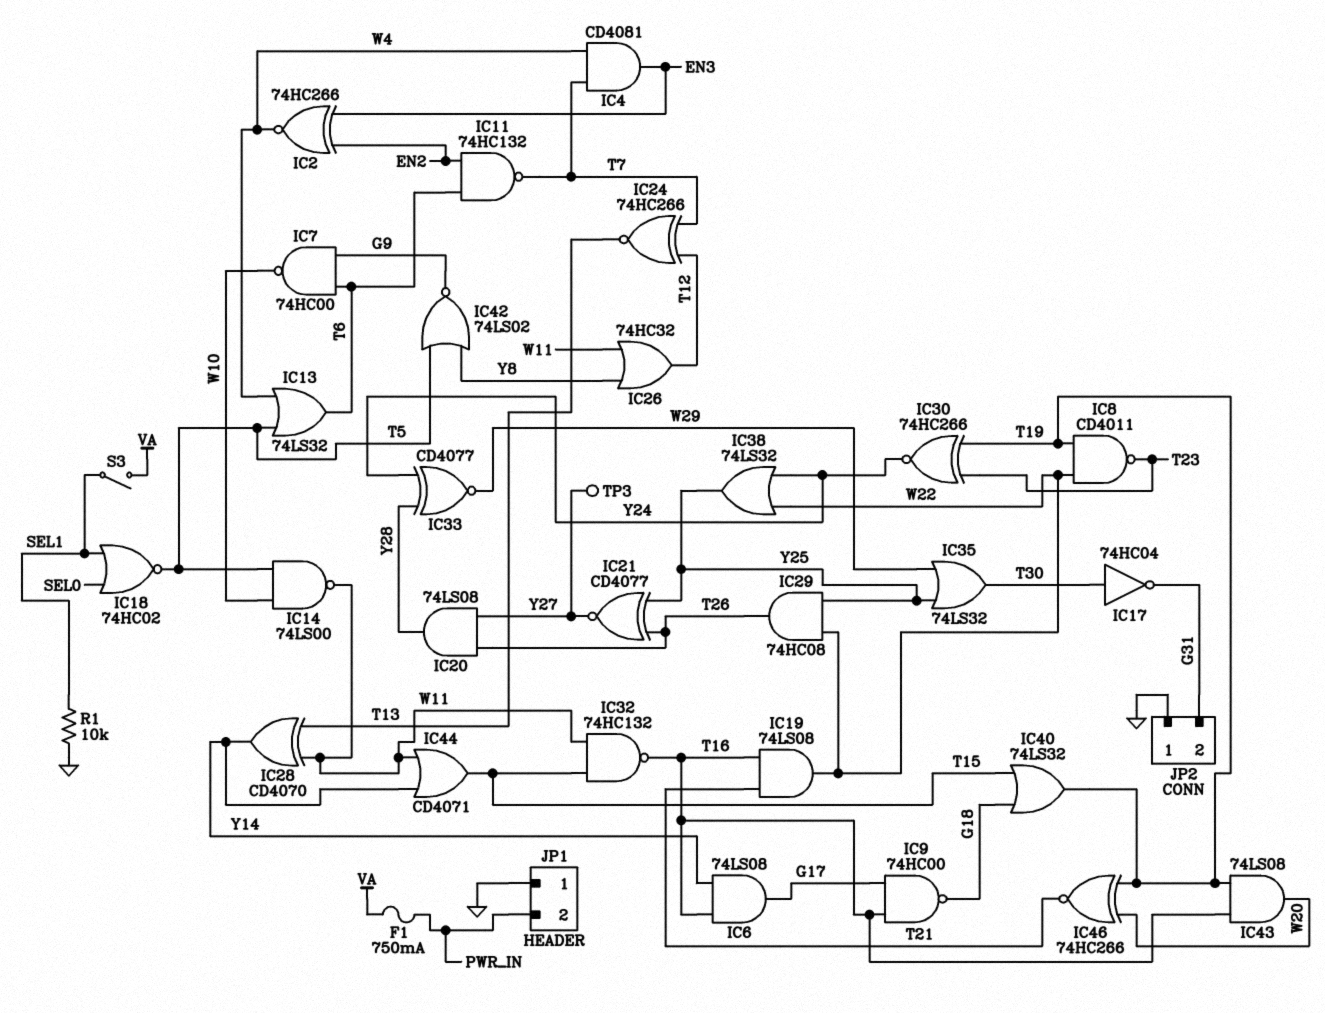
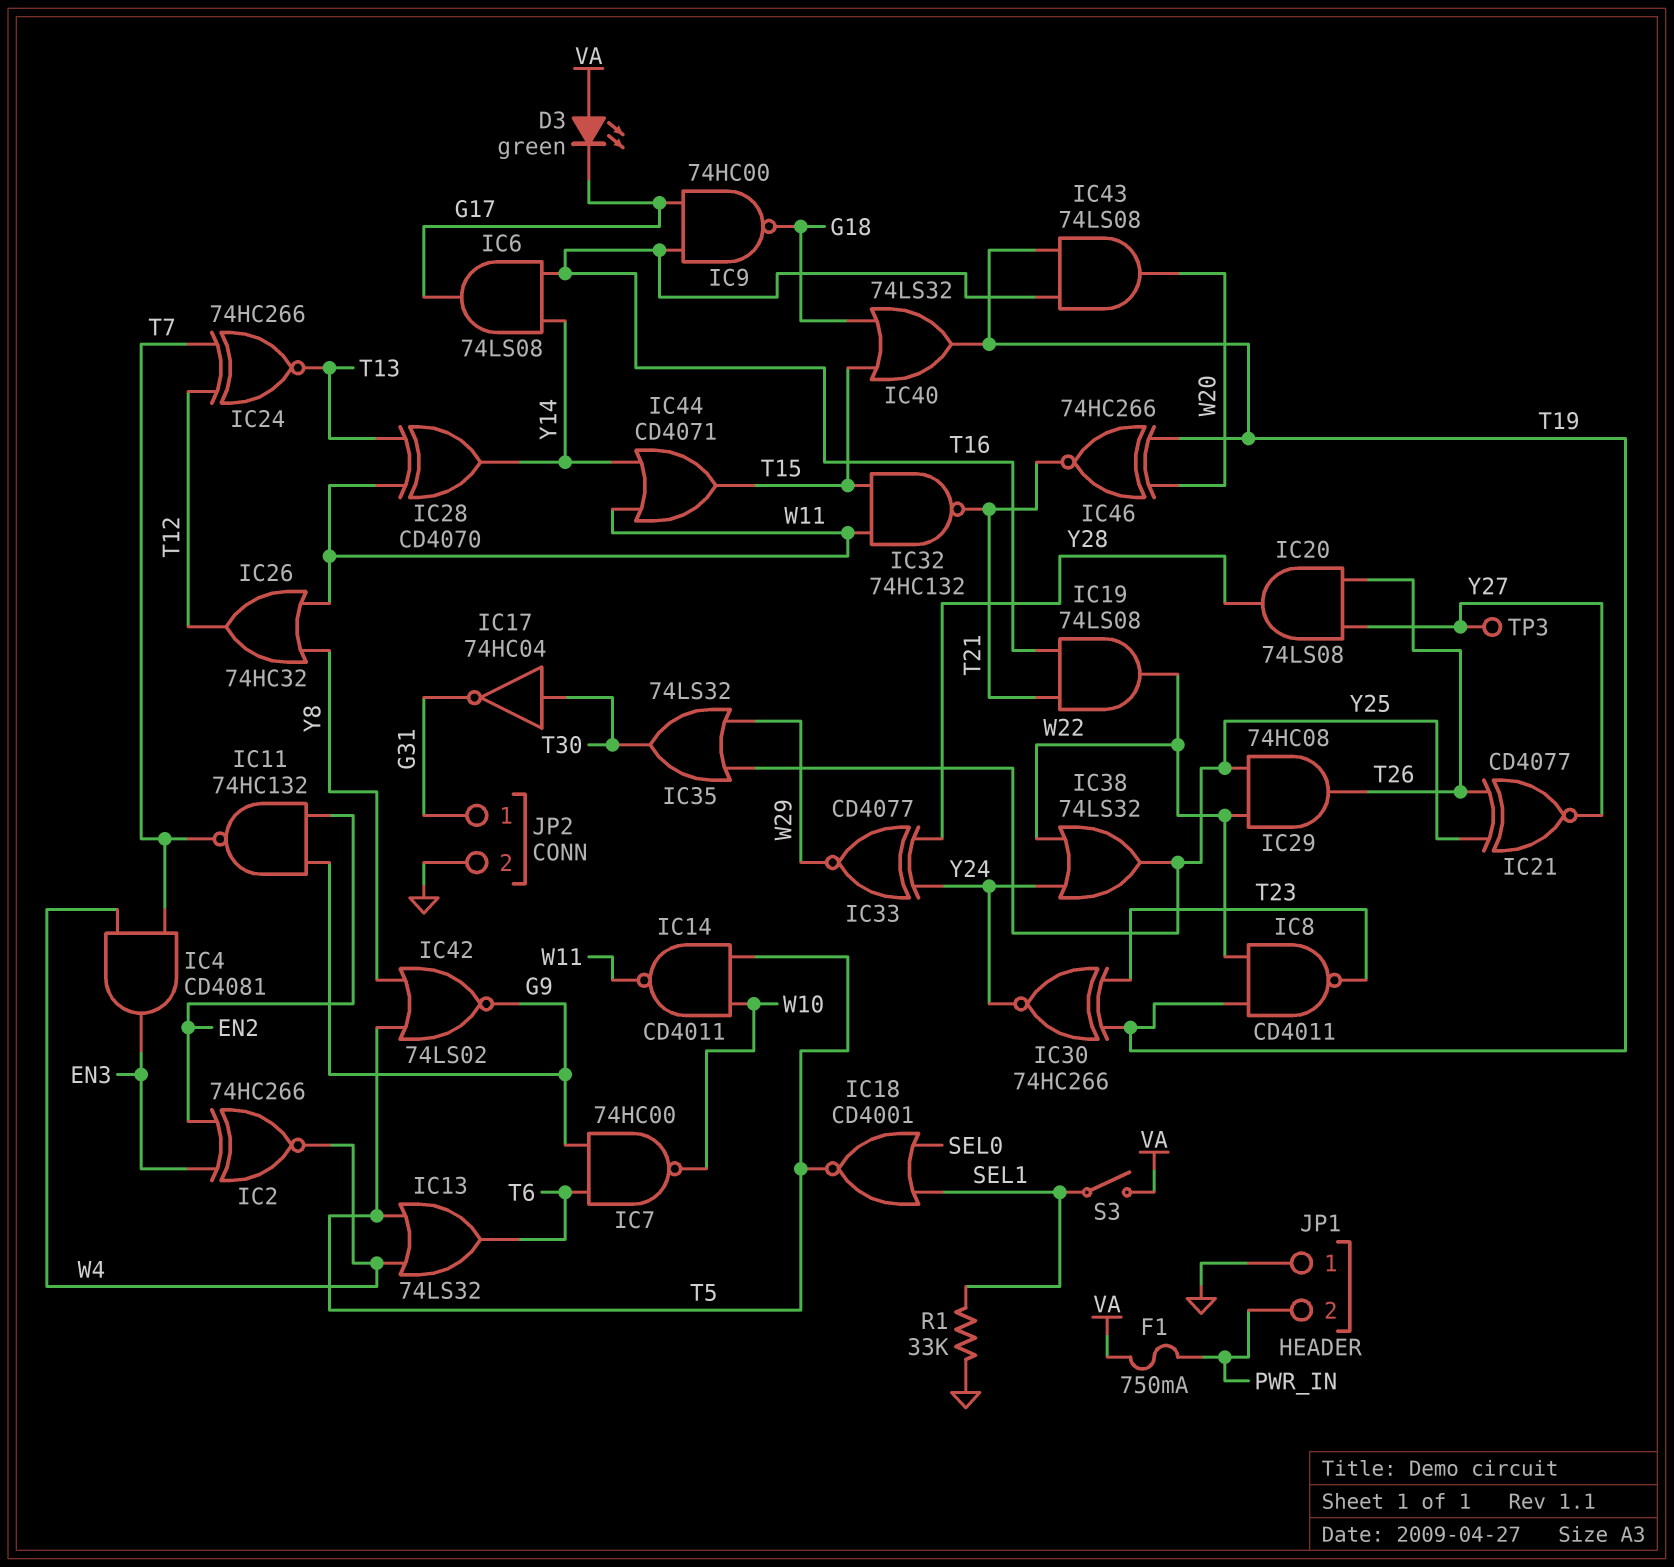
D3: none -> LED green (A VA, K G17)
IC11: NAND 74HC132 (in EN2, in T6, out T7) -> NAND 74HC132 (in EN2, in G9, out T7)
IC14: NAND 74LS00 (in T5, in W10, out W11) -> NAND CD4011 (in T5, in W10, out W11)
IC18: NOR 74HC02 (in SEL0, in SEL1, out T5) -> NOR CD4001 (in SEL0, in SEL1, out T5)
IC32: NAND 74HC132 (in T15, in W11, out T16) -> NAND 74HC132 (in T15, in W11, out T21)
JP2 pin 1: GND -> G31
JP2 pin 2: G31 -> GND
R1: 10k (GND, SEL1) -> 33k (GND, SEL1)

